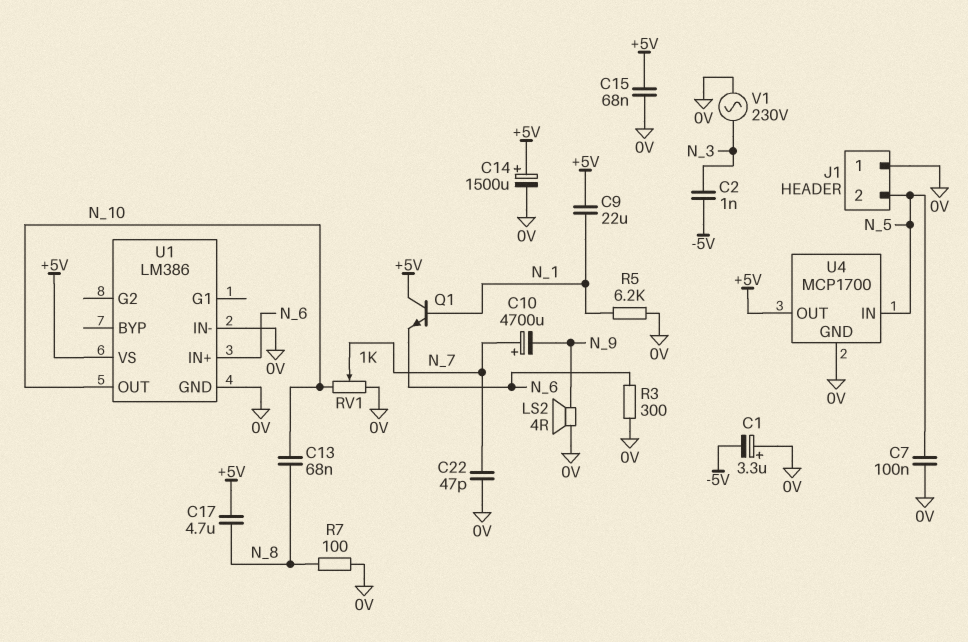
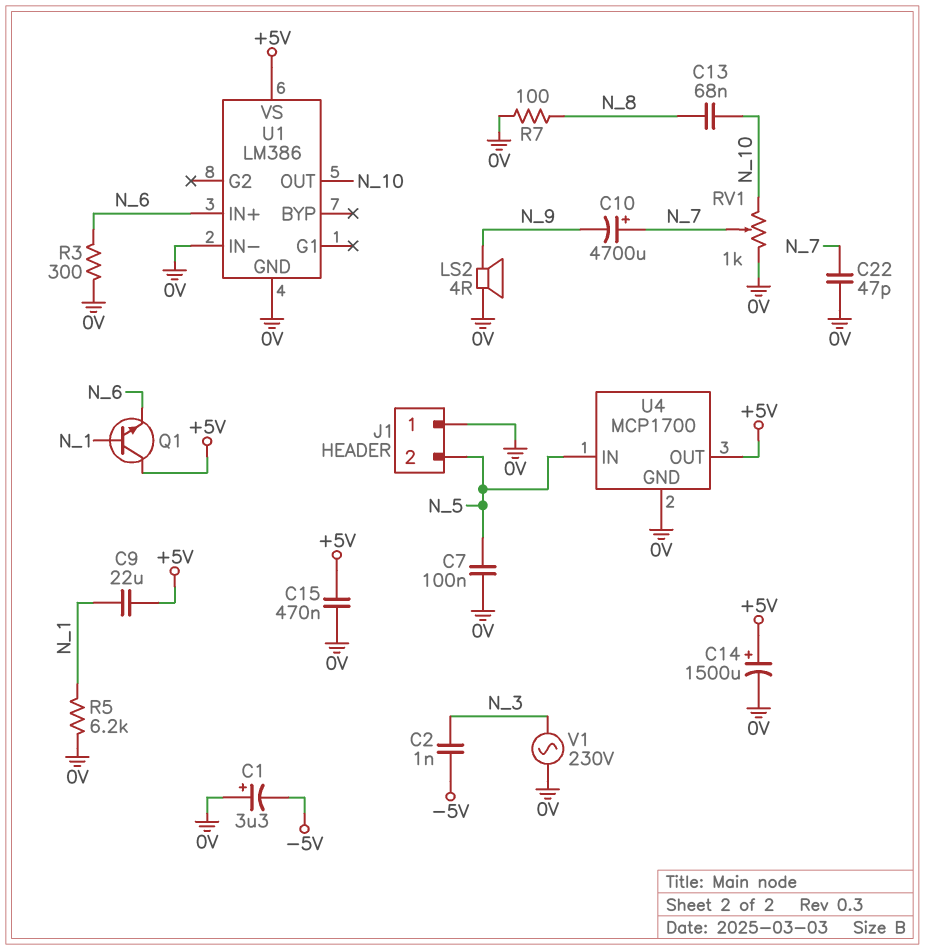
C15: 68nF (+5V, 0V) -> 470nF (+5V, 0V)
C17: 4.7uF (+5V, N_8) -> none

